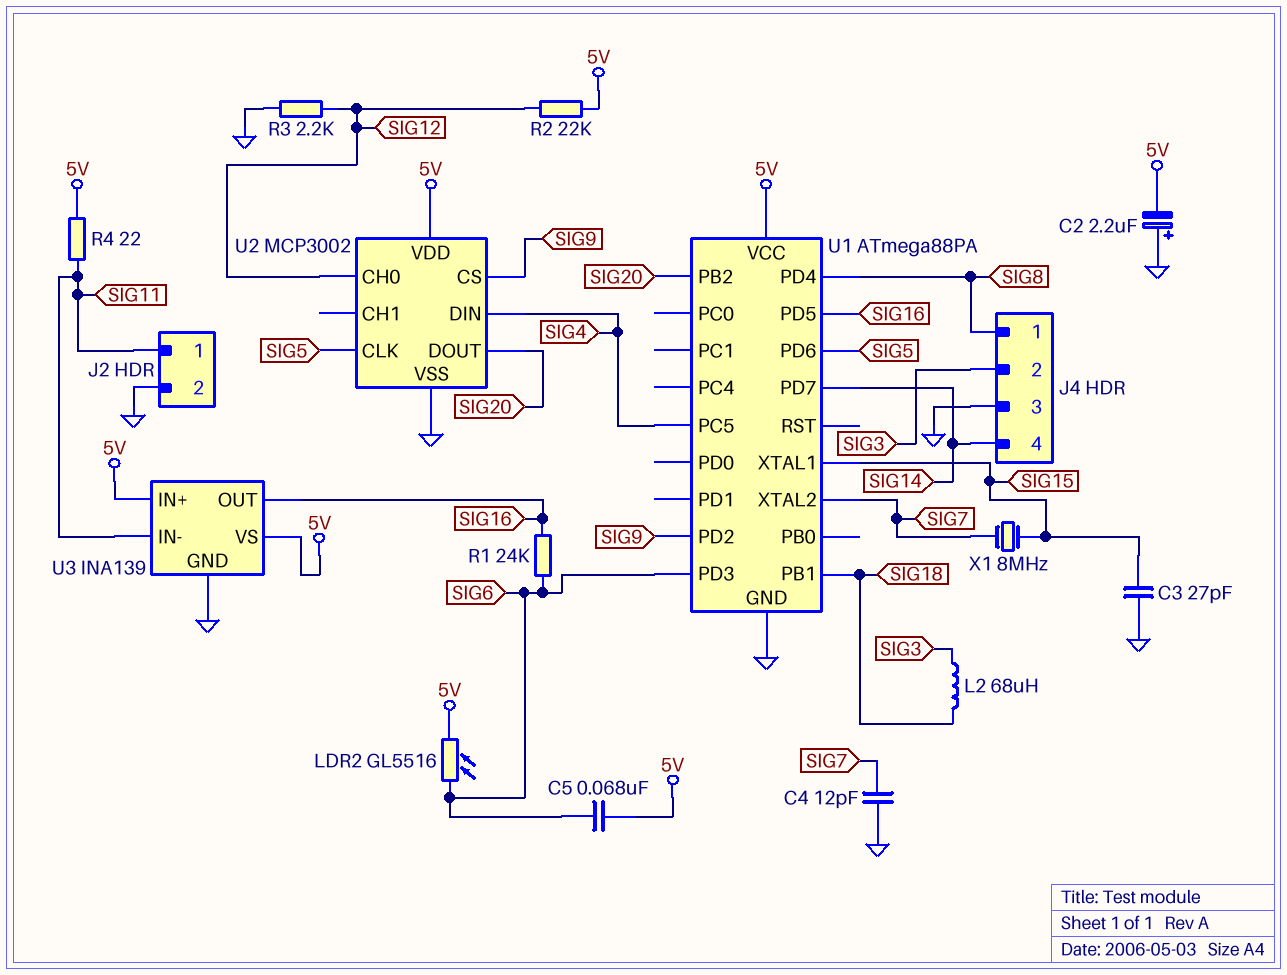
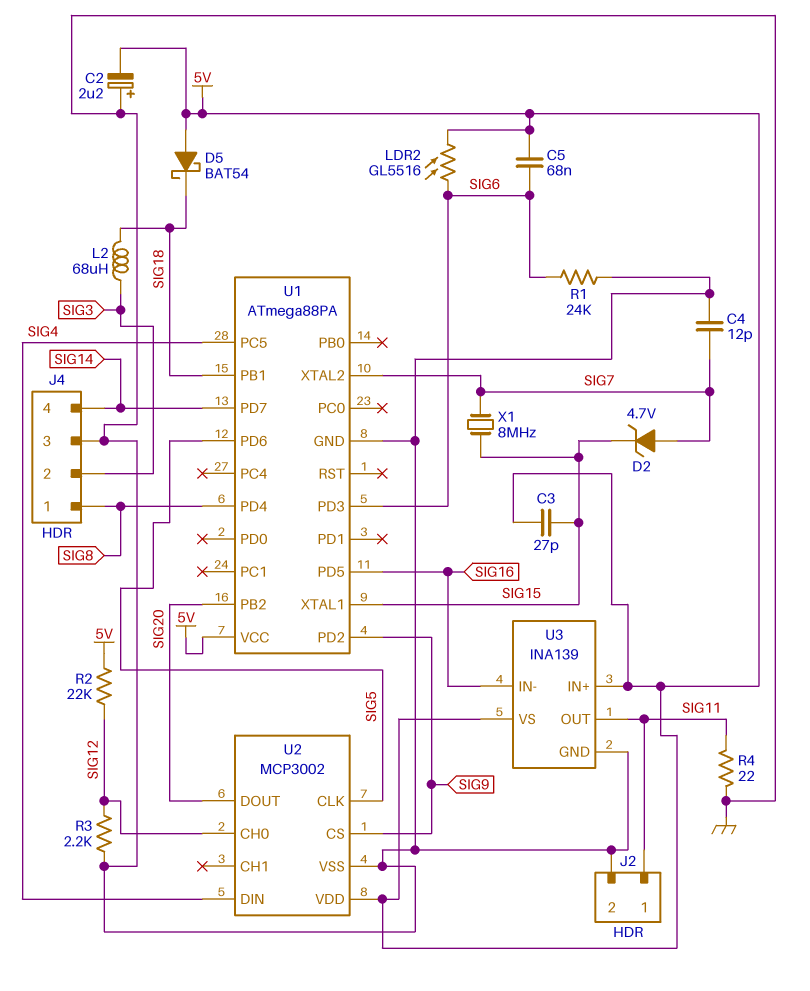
C3: 27pF (GND, SIG15) -> 27pF (5V, SIG15)
D2: none -> zener 4.7V (A SIG7, K SIG15)
D5: none -> schottky BAT54 (A 5V, K SIG18)
R1: 24k (SIG6, SIG16) -> 24k (GND, SIG6)
R4: 22 (5V, SIG11) -> 22 (GND, SIG11)
U3 pin IN-: SIG11 -> SIG16
U3 pin OUT: SIG16 -> SIG11

